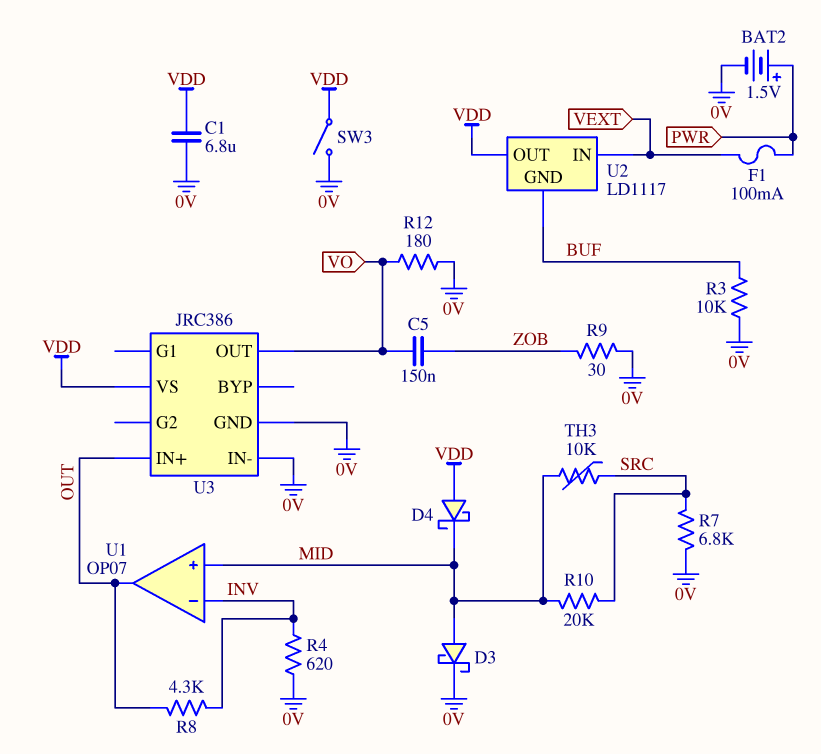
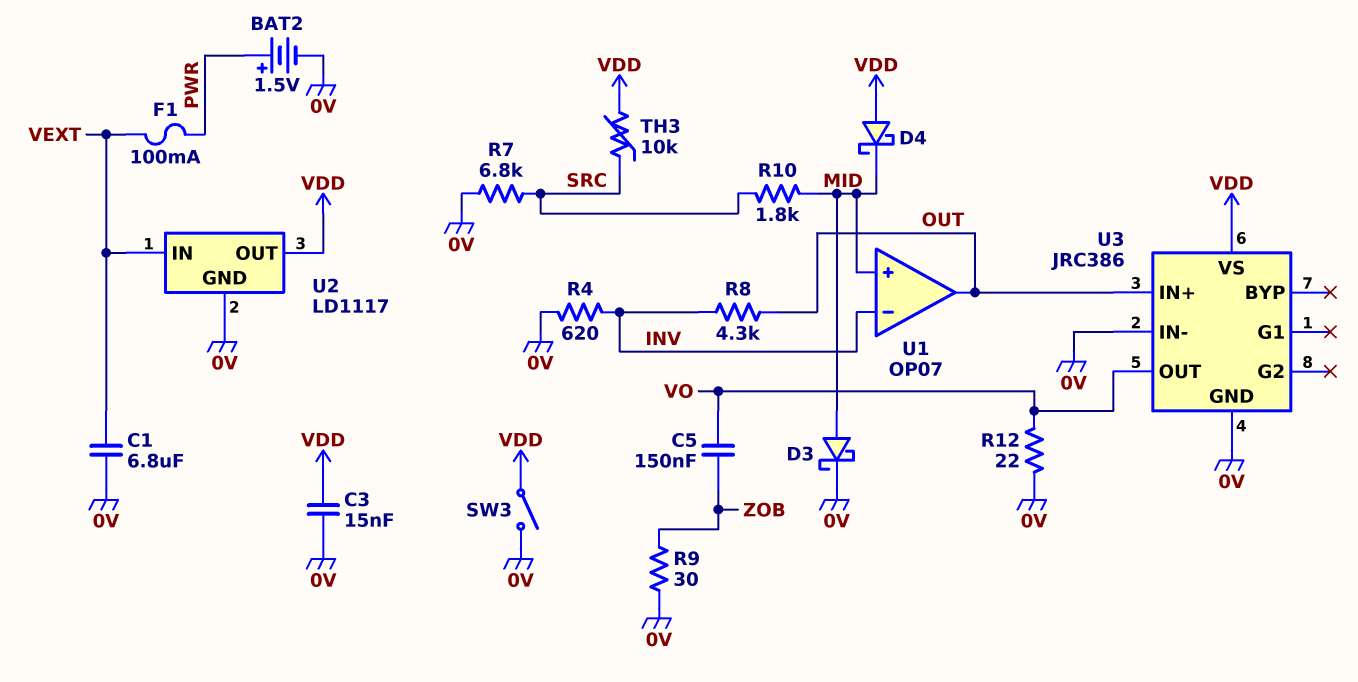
C1: 6.8uF (0V, VDD) -> 6.8uF (0V, VEXT)
C3: none -> 15nF (0V, VDD)
R3: 10k (0V, BUF) -> none
R10: 20k (MID, SRC) -> 1.8k (MID, SRC)
R12: 180 (0V, VO) -> 22 (0V, VO)
TH3: 10k (MID, SRC) -> 10k (SRC, VDD)
U2 pin GND: BUF -> 0V

